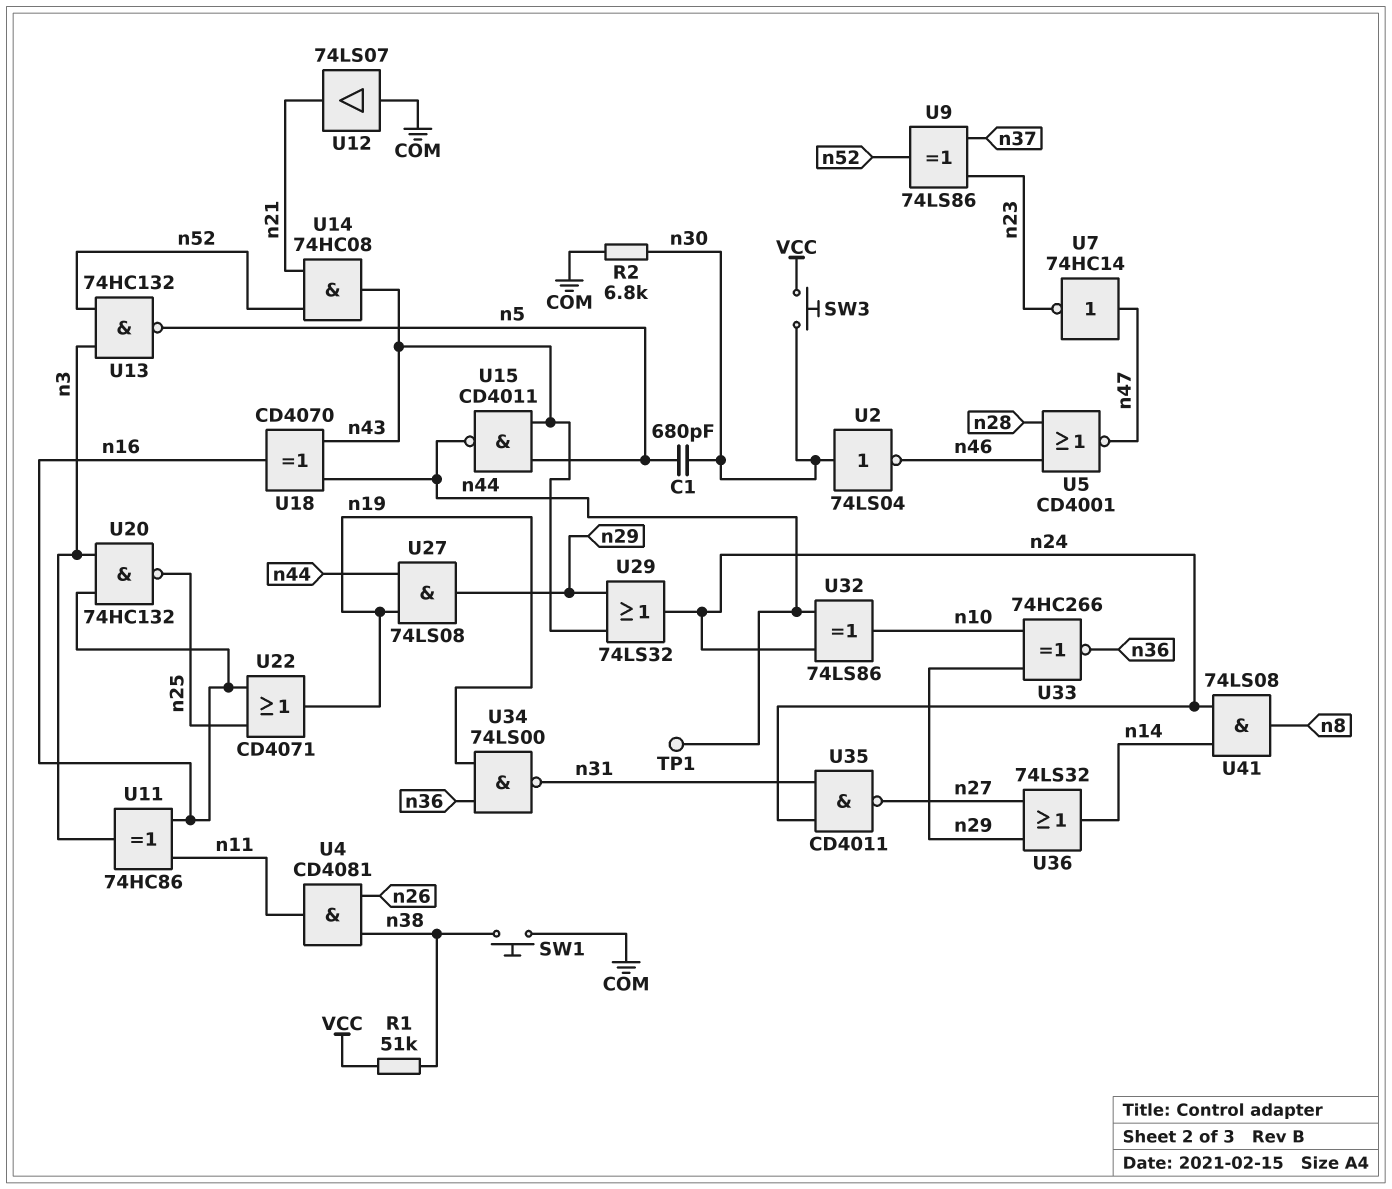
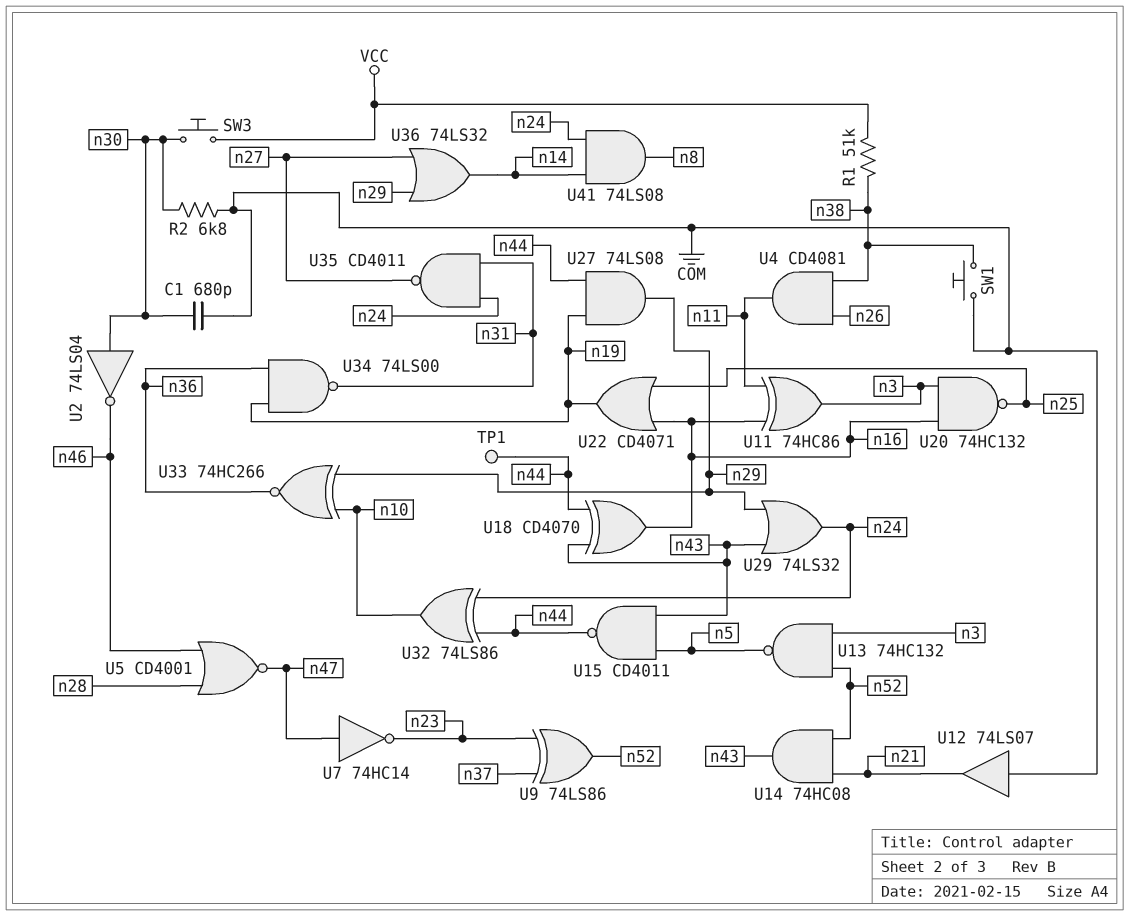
C1: 680pF (n5, n30) -> 680pF (COM, n30)

